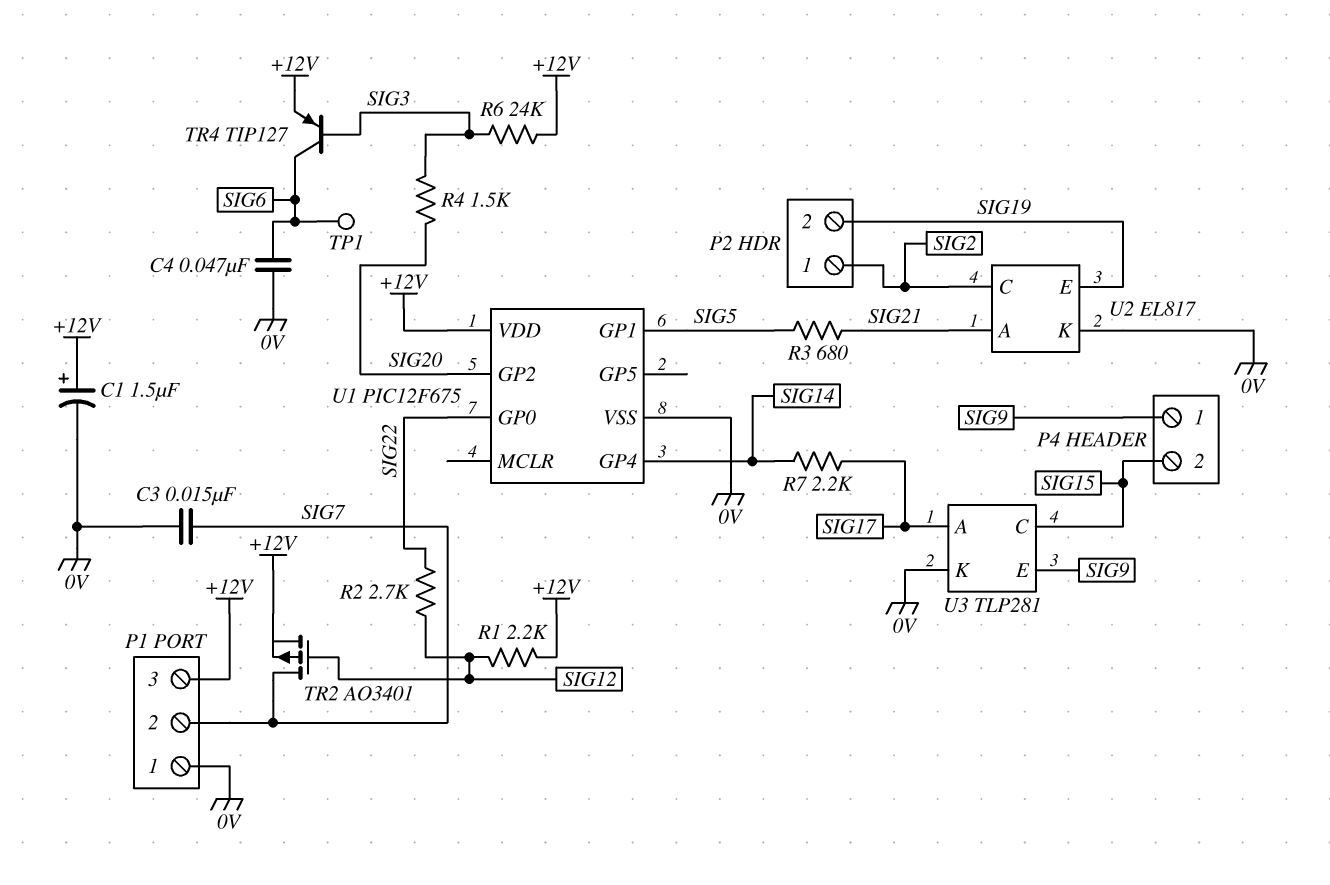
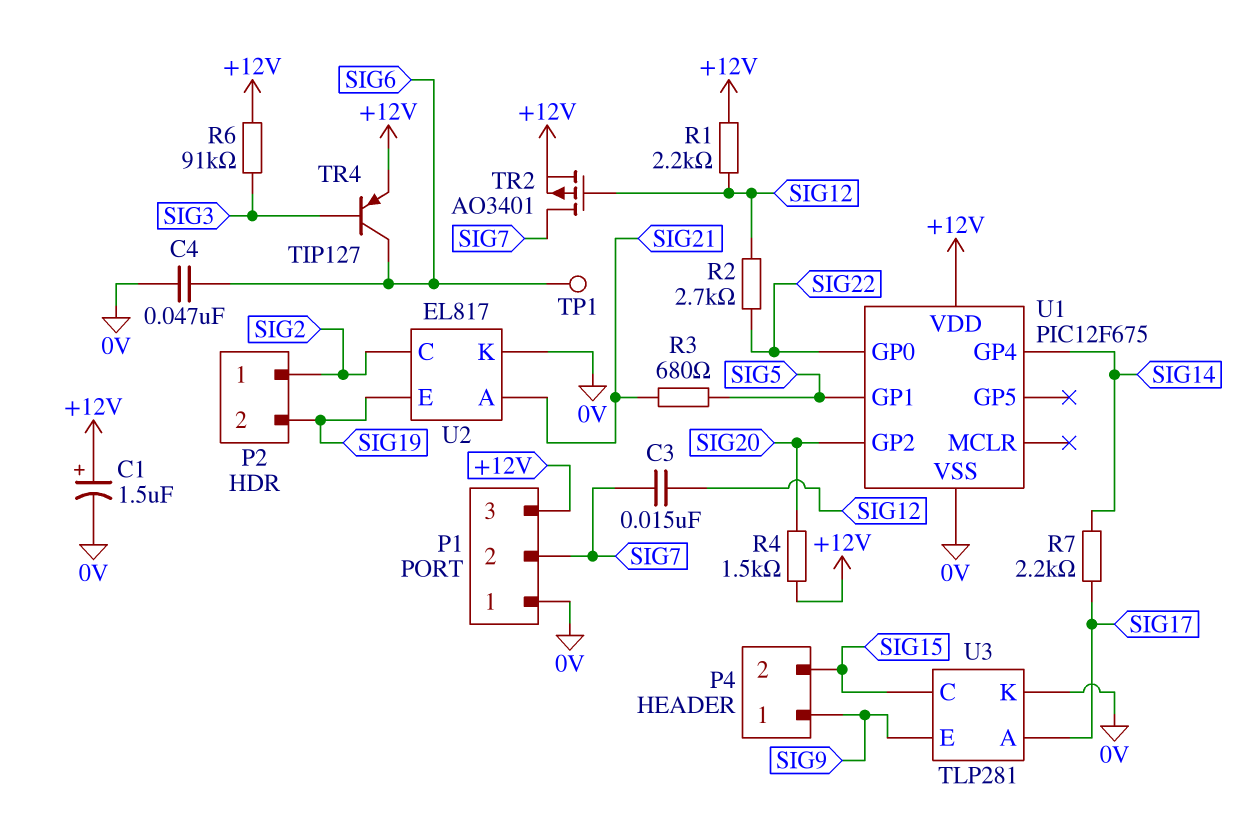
C3: 15nF (0V, SIG7) -> 15nF (SIG7, SIG12)
R4: 1.5k (SIG3, SIG20) -> 1.5k (+12V, SIG20)
R6: 24k (+12V, SIG3) -> 91k (+12V, SIG3)

